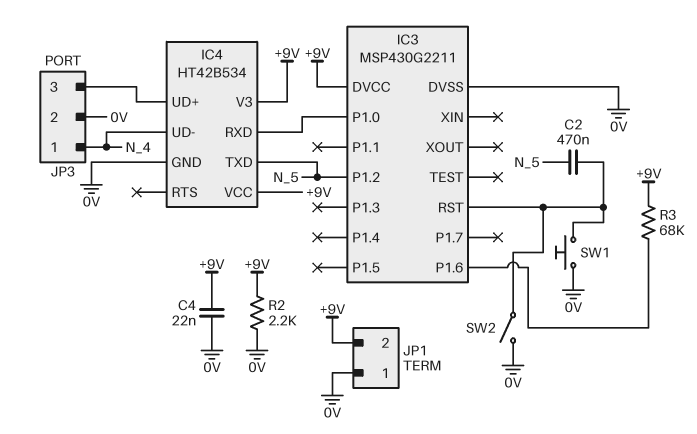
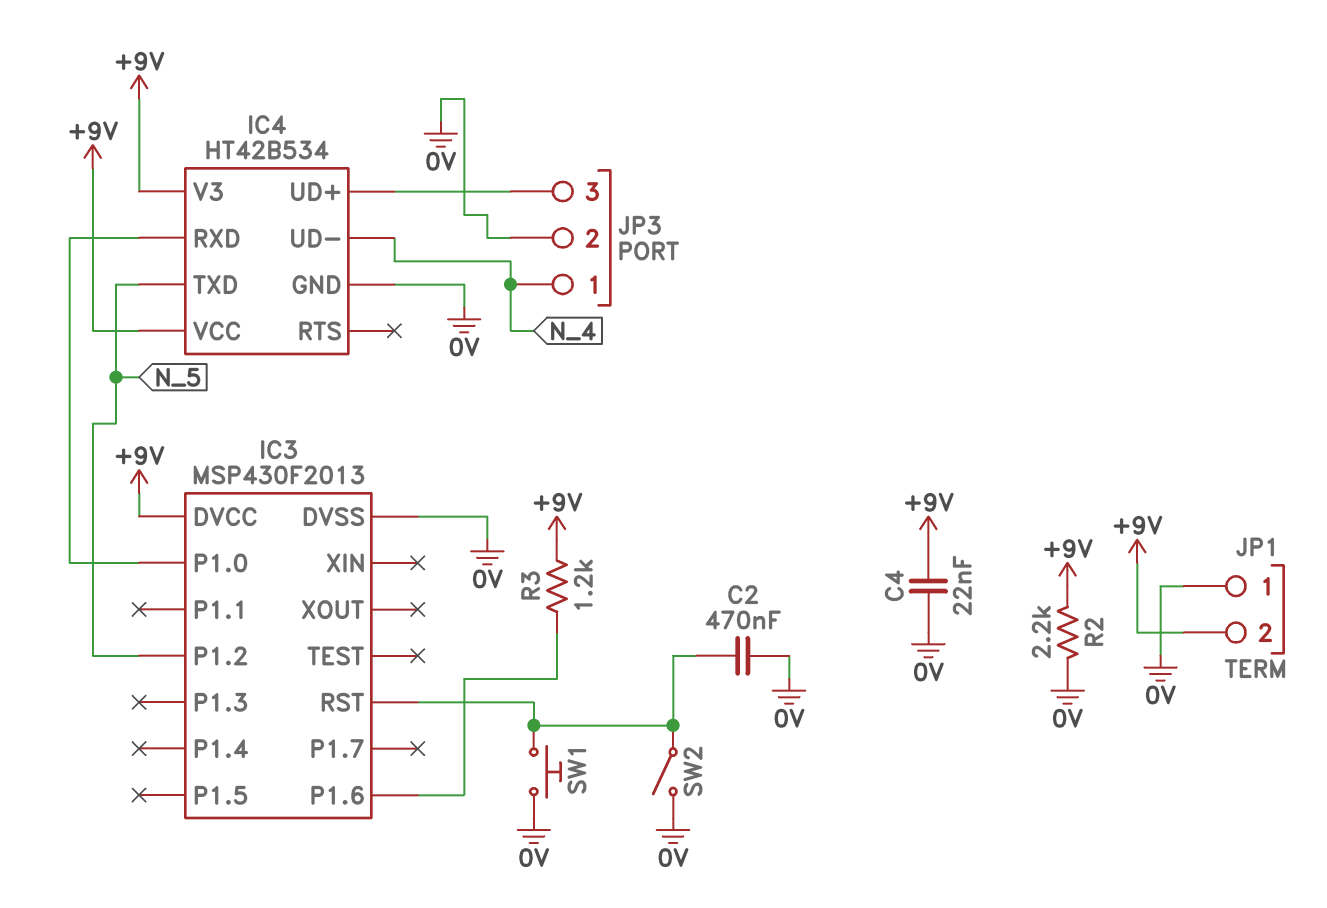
C2: 470nF (IC3/RST, N_5) -> 470nF (0V, IC3/RST)
IC3: MSP430G2211 -> MSP430F2013
R3: 68k (+9V, IC3/P1.6) -> 1.2k (+9V, IC3/P1.6)

